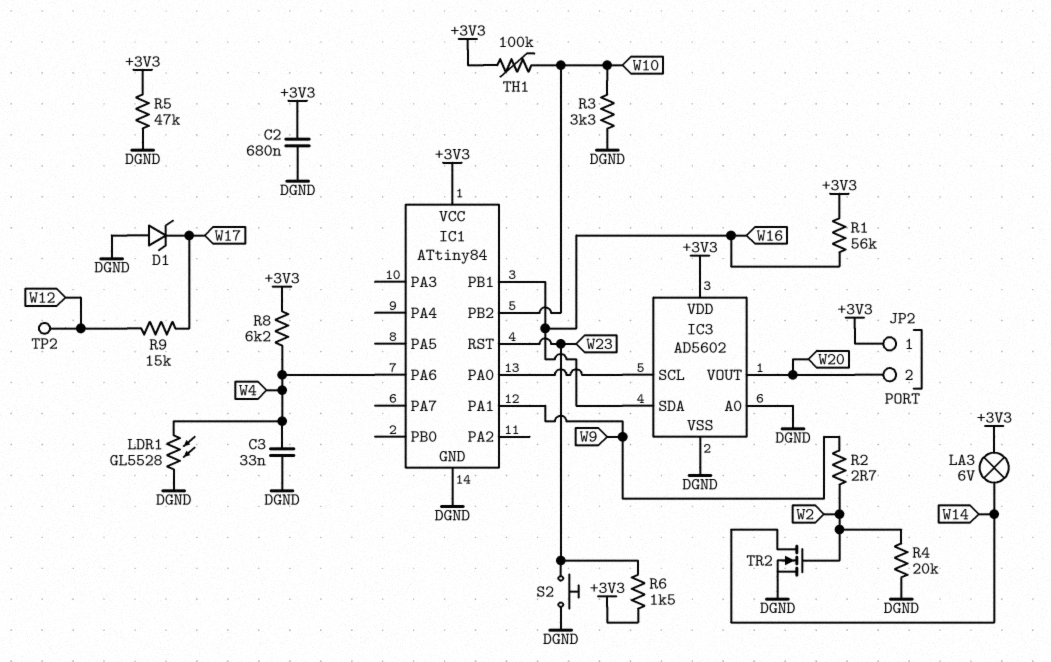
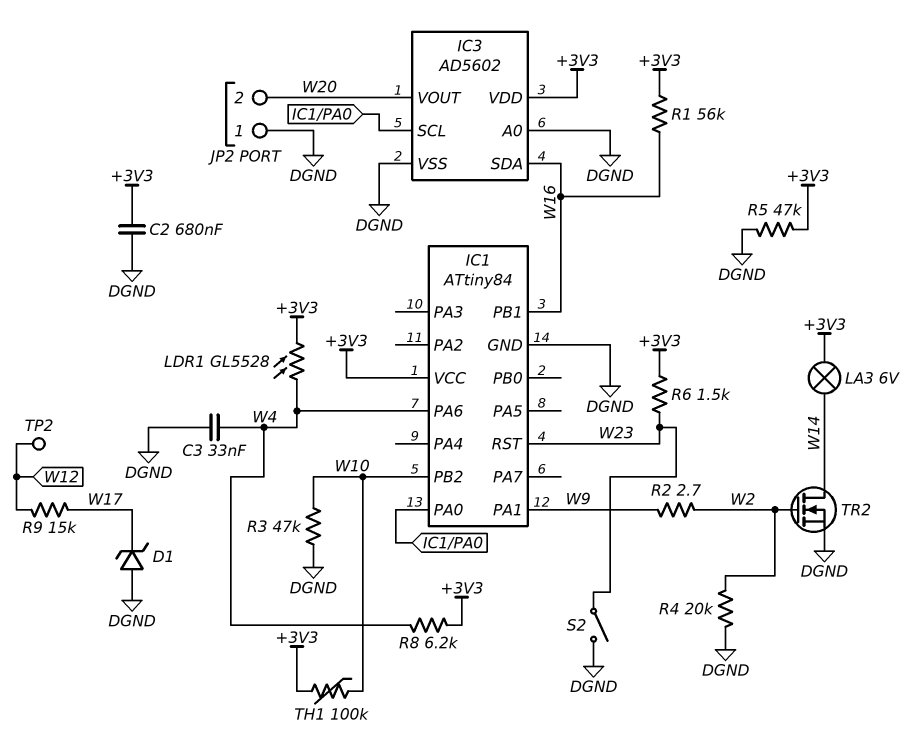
JP2 pin 1: +3V3 -> DGND
LDR1: GL5528 (DGND, W4) -> GL5528 (+3V3, W4)
R3: 3.3k (DGND, W10) -> 47k (DGND, W10)
S2: button (DGND, W23) -> switch (DGND, W23)

